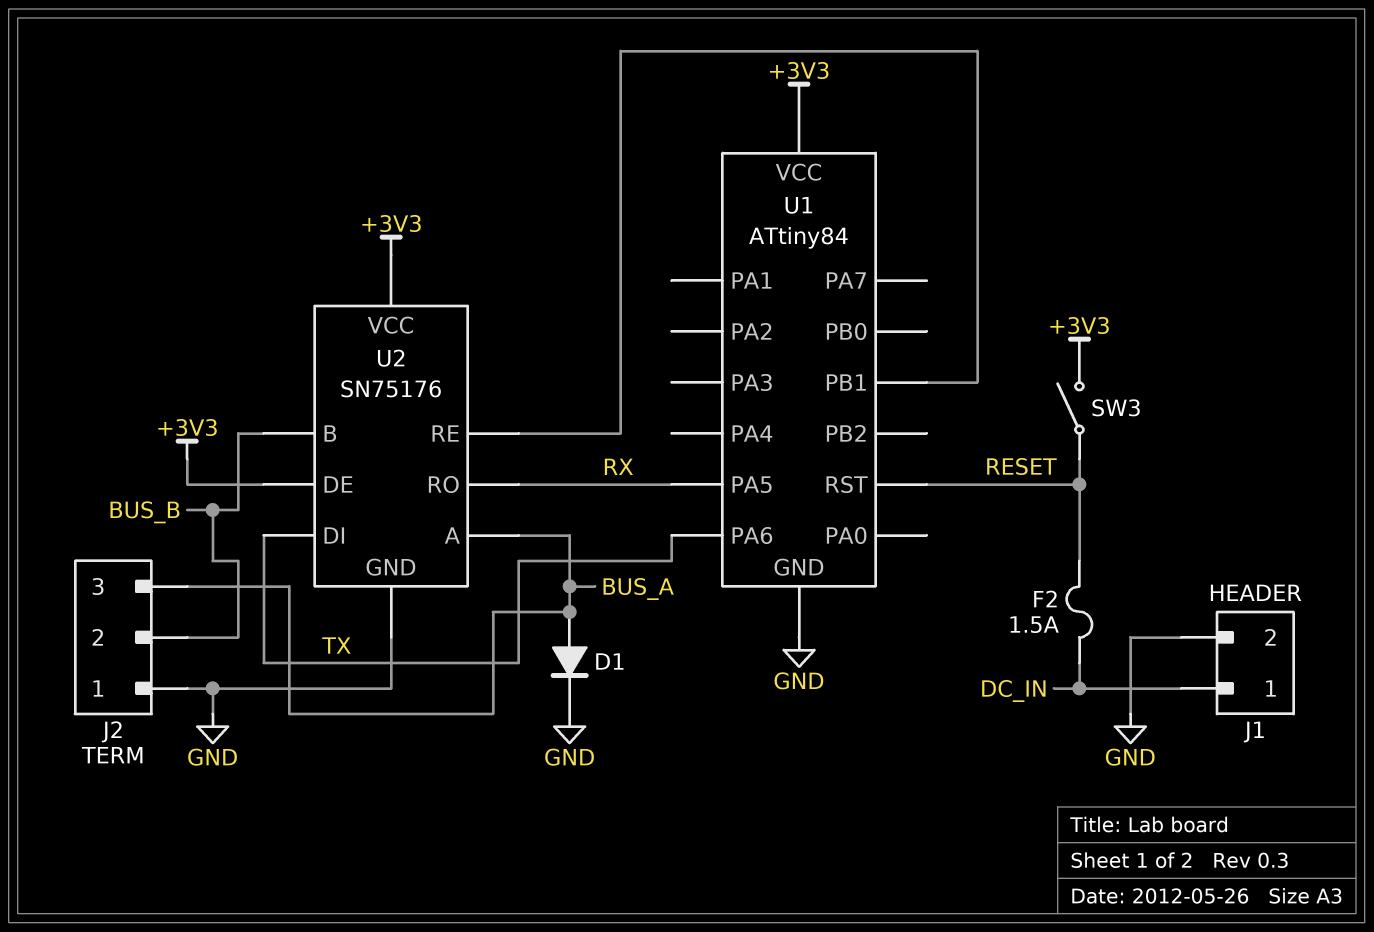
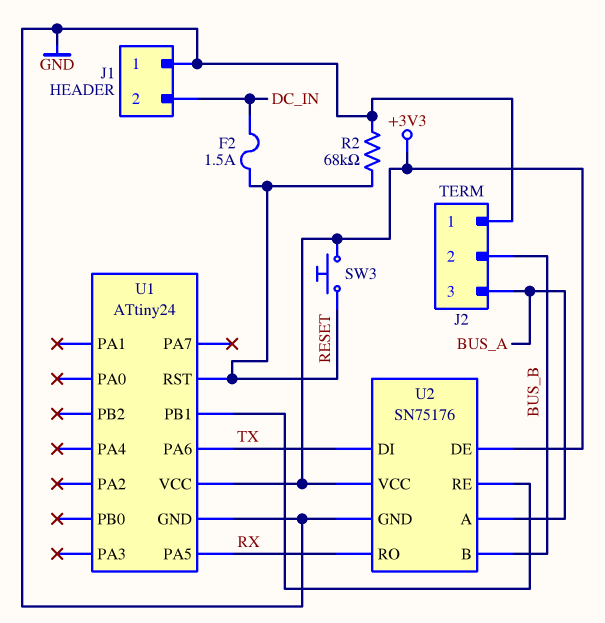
D1: diode (A BUS_A, K GND) -> none
J1 pin 1: DC_IN -> GND
J1 pin 2: GND -> DC_IN
R2: none -> 68k (GND, RESET)
SW3: switch (+3V3, RESET) -> button (+3V3, RESET)
U1: ATtiny84 -> ATtiny24

